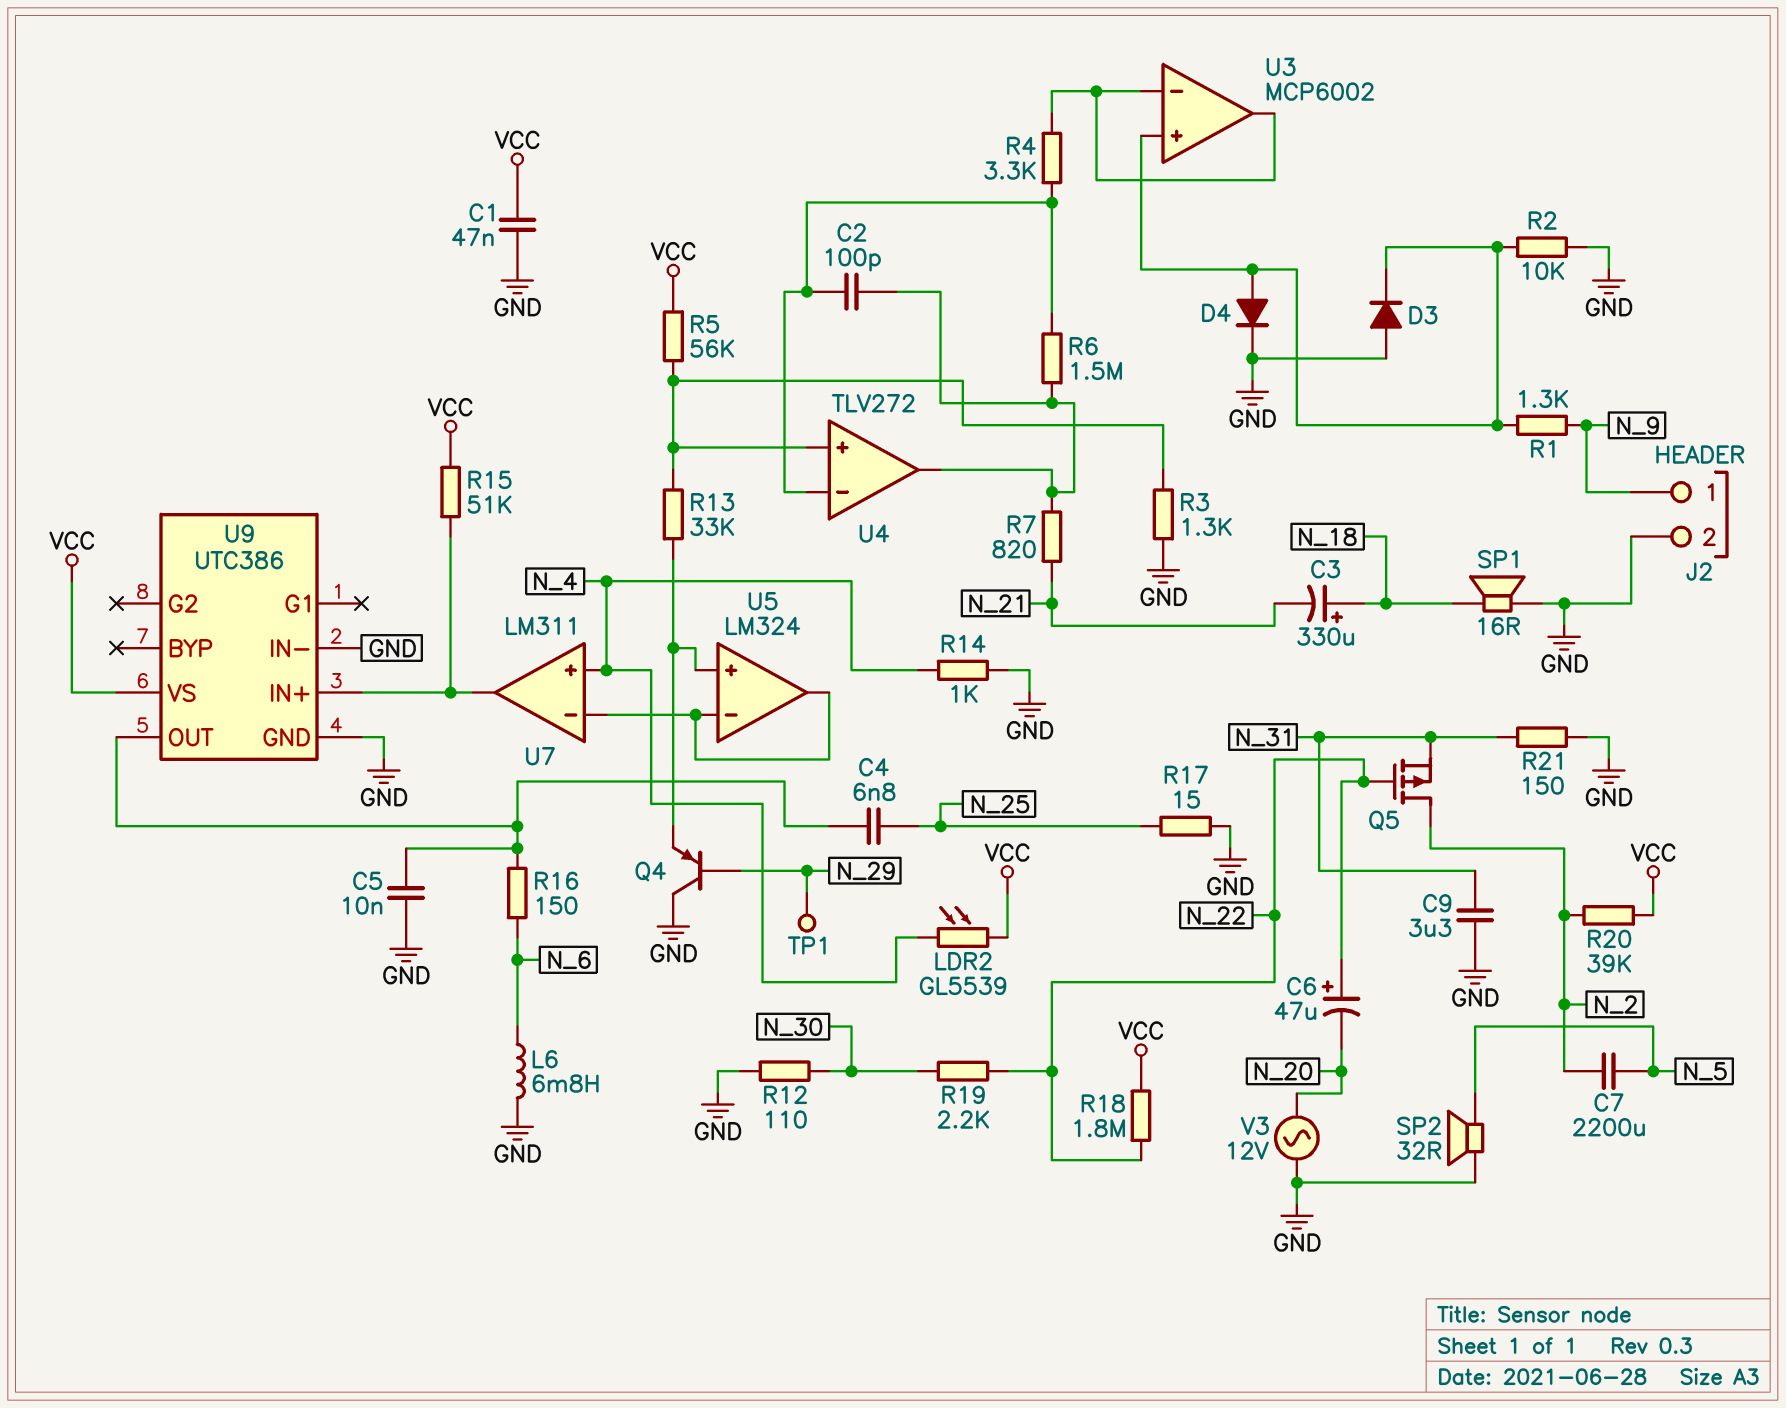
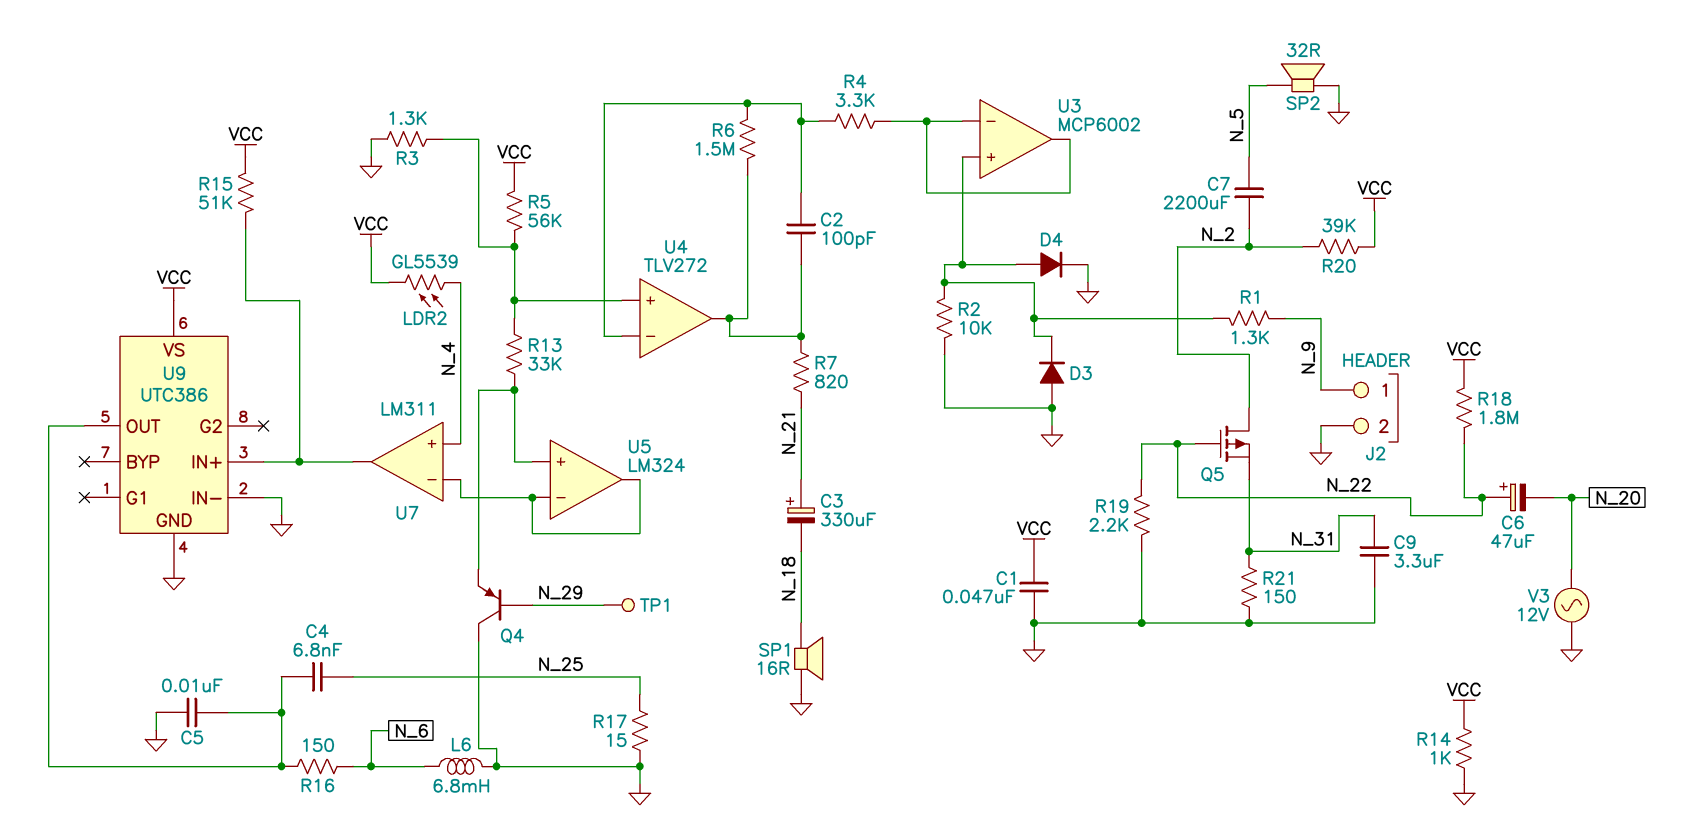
C3: 330uF (plus N_18, minus N_21) -> 330uF (plus N_21, minus N_18)
R12: 110 (GND, N_30) -> none
R14: 1k (GND, N_4) -> 1k (GND, VCC)
R19: 2.2k (N_22, N_30) -> 2.2k (GND, N_22)

